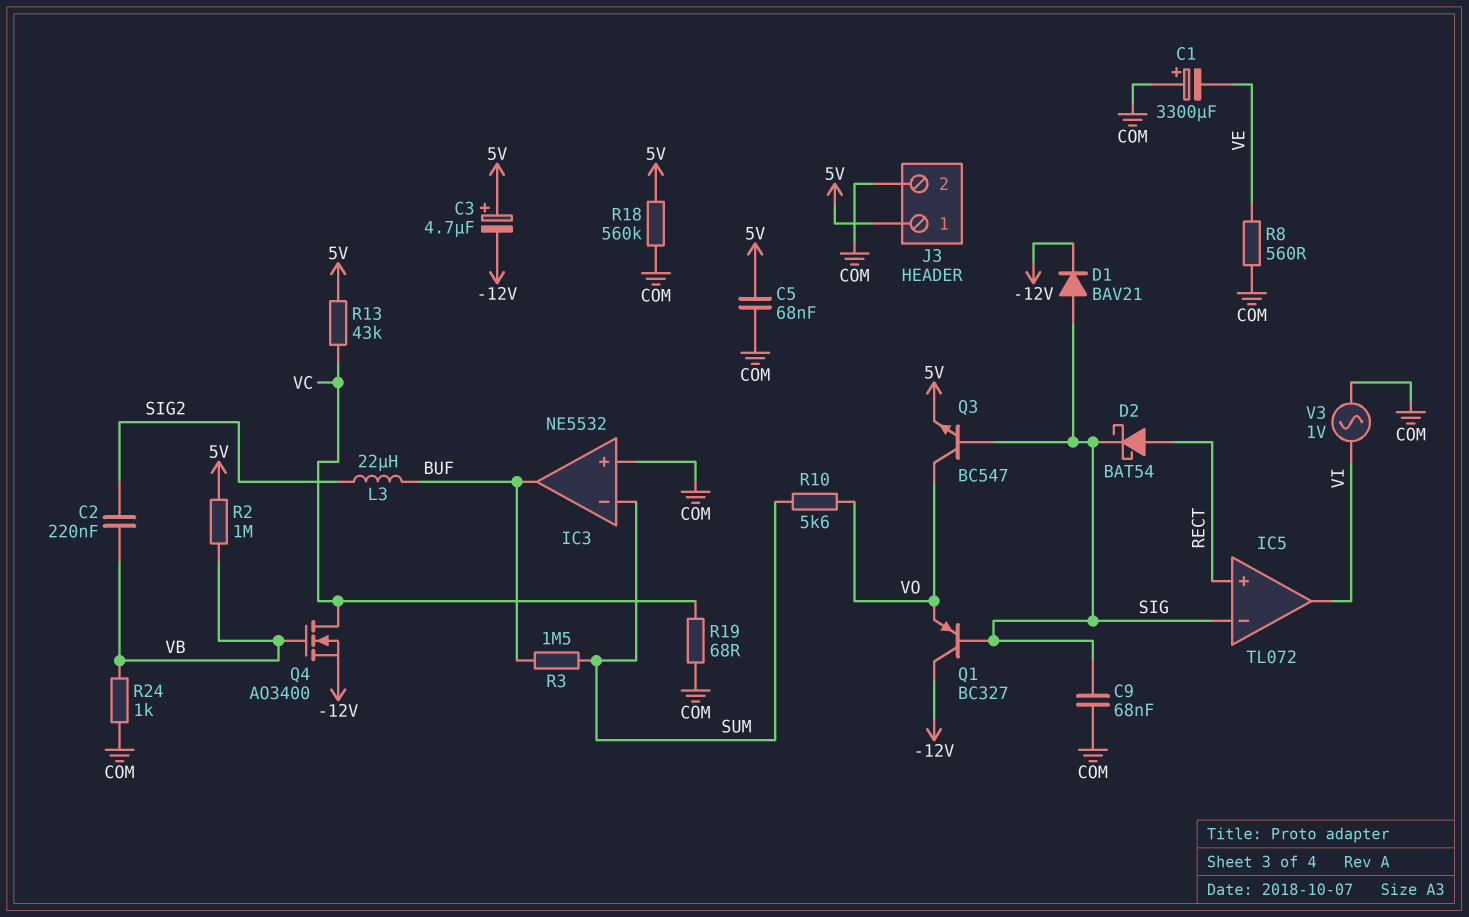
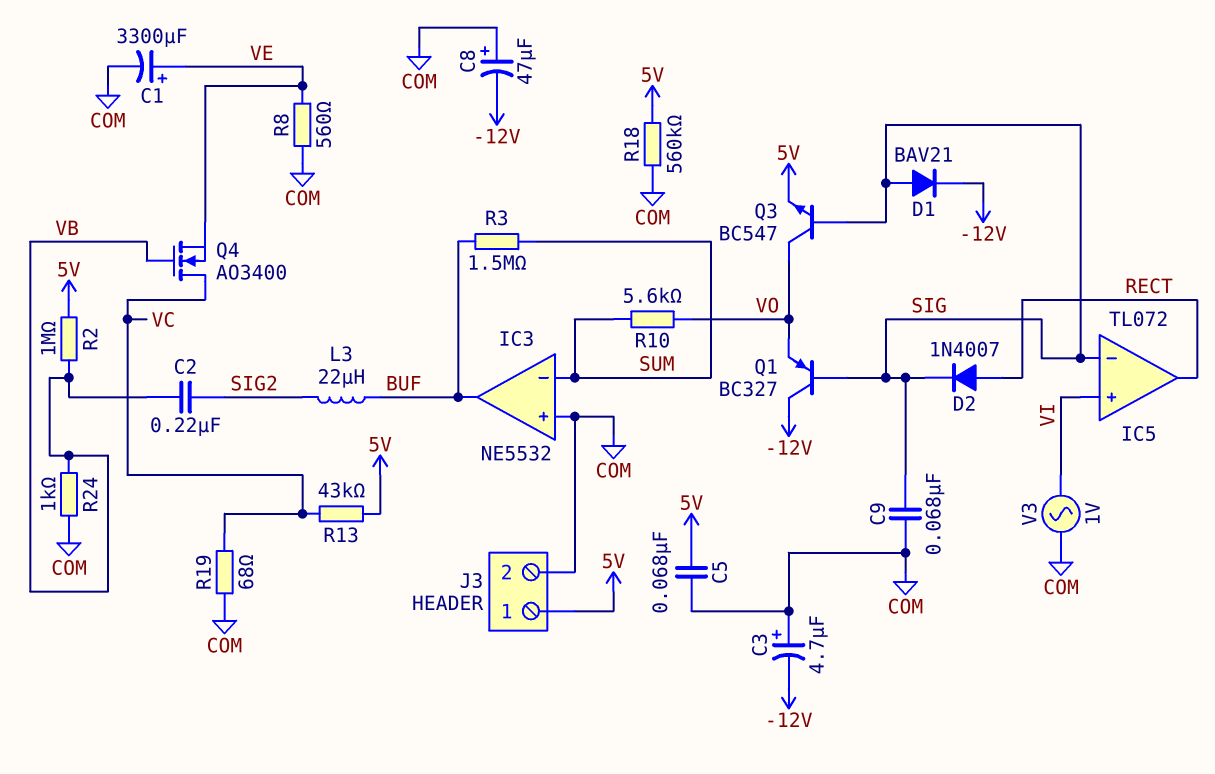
C1: 3300uF (plus COM, minus VE) -> 3300uF (plus VE, minus COM)
C3: 4.7uF (plus 5V, minus -12V) -> 4.7uF (plus COM, minus -12V)
C8: none -> 47uF (plus COM, minus -12V)
D2: schottky BAT54 (A RECT, K SIG) -> diode 1N4007 (A RECT, K SIG)
IC5 pin in+: RECT -> VI
IC5 pin out: VI -> RECT
Q4: NMOS AO3400 (G VB, D VC, S -12V) -> NMOS AO3400 (G VB, D VC, S VE)

